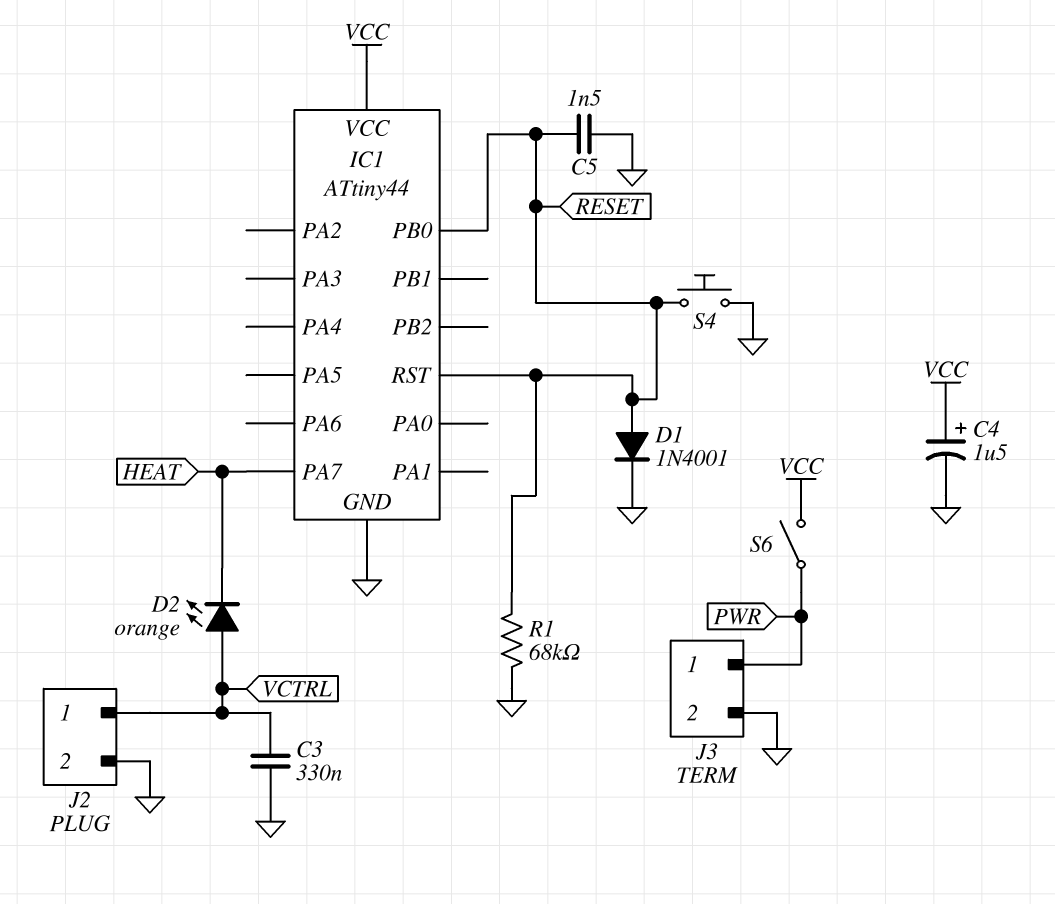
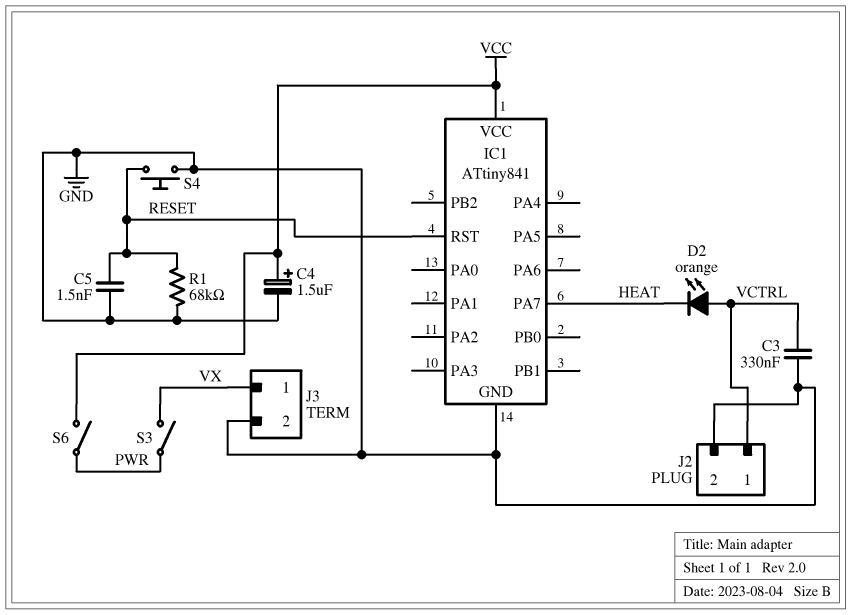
D1: diode 1N4001 (A RESET, K GND) -> none
IC1: ATtiny44 -> ATtiny841
IC1 pin PB0: RESET -> none
J3 pin 1: PWR -> VX
S3: none -> switch (PWR, VX)

